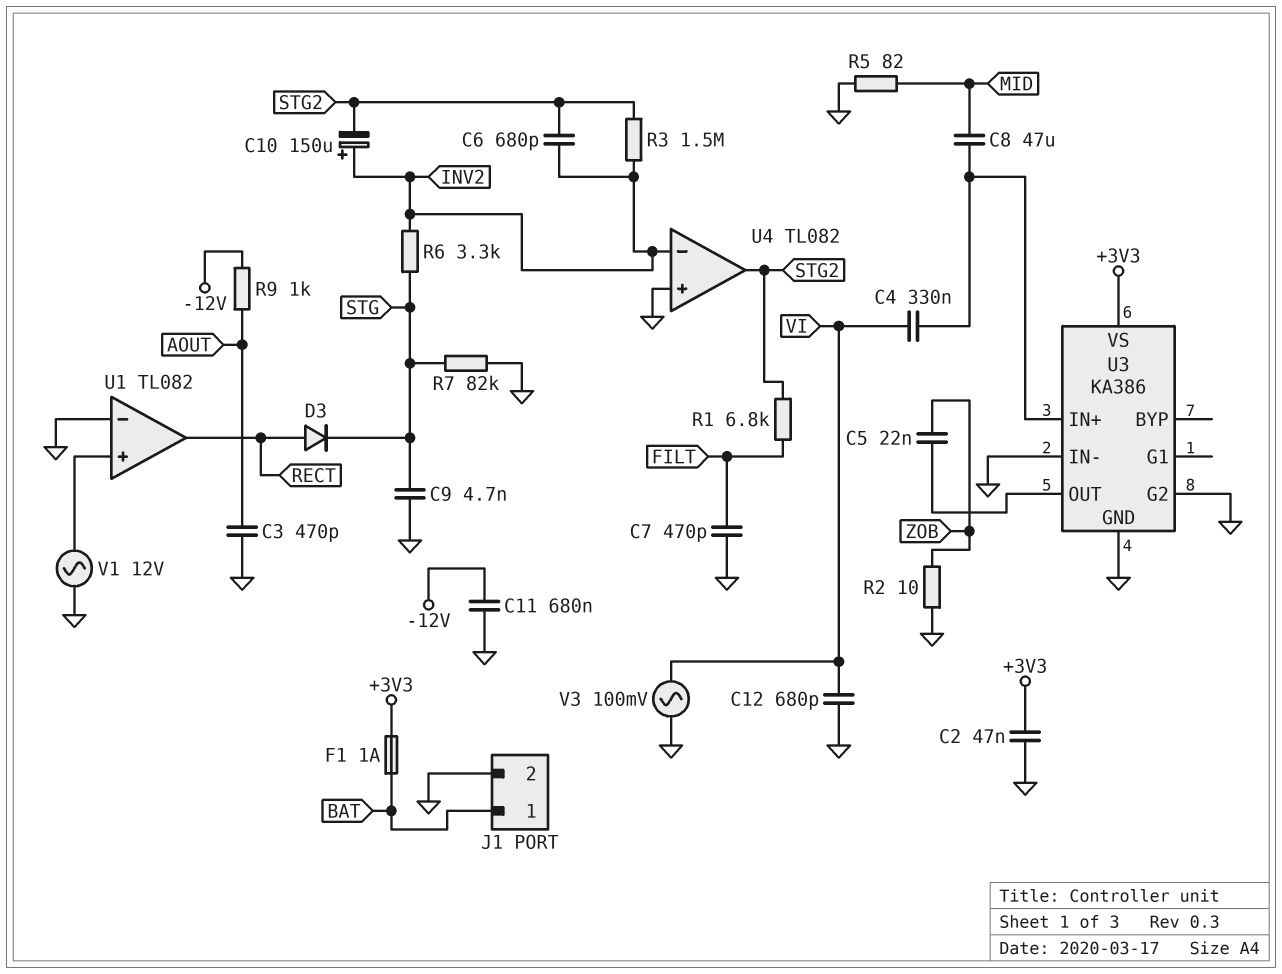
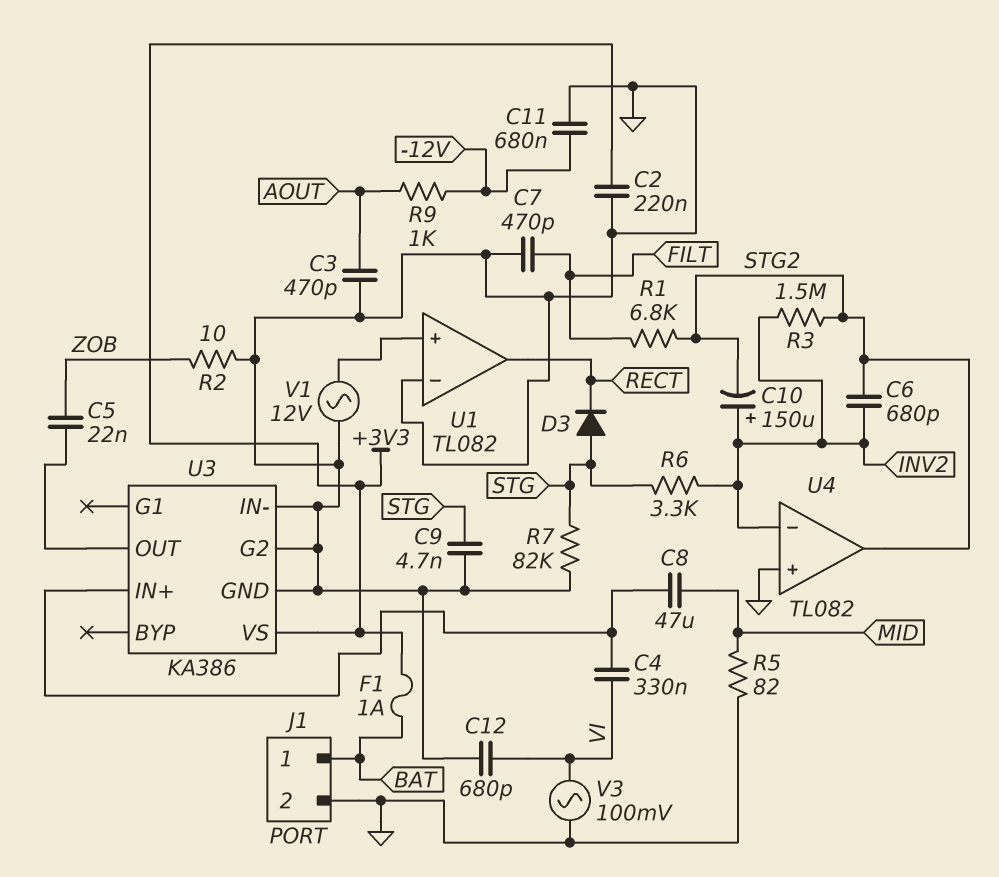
C2: 47nF (+3V3, GND) -> 220nF (+3V3, GND)
D3: diode (A RECT, K STG) -> diode (A STG, K RECT)

